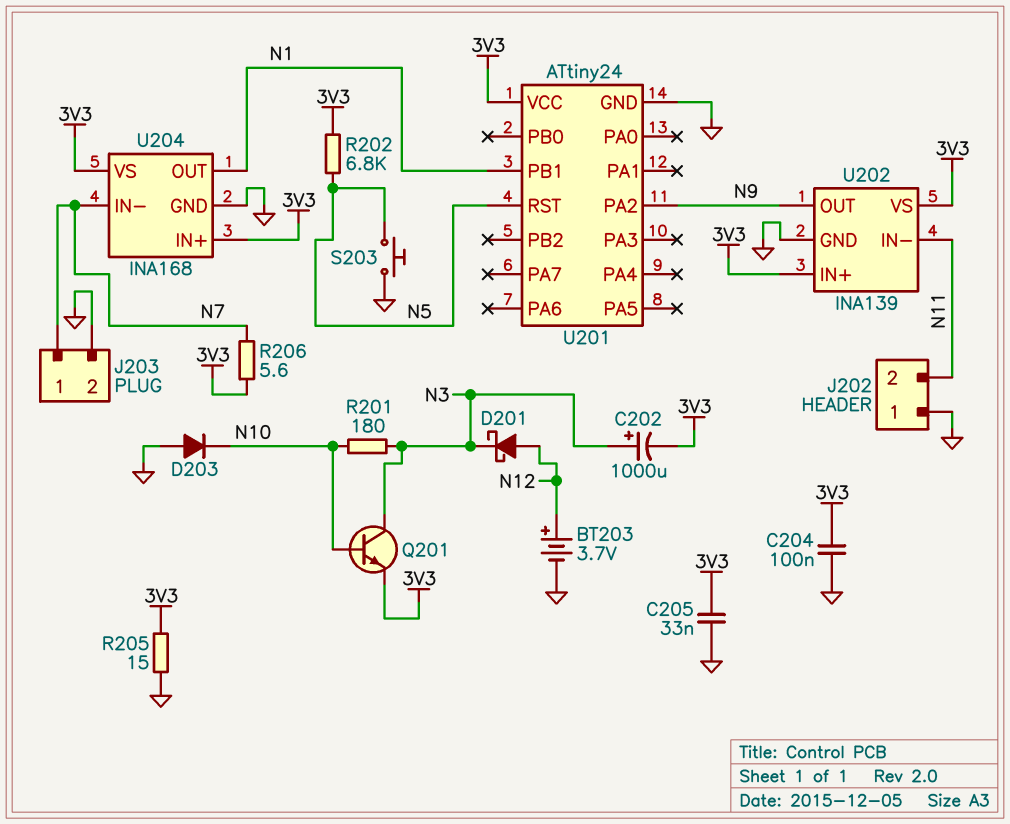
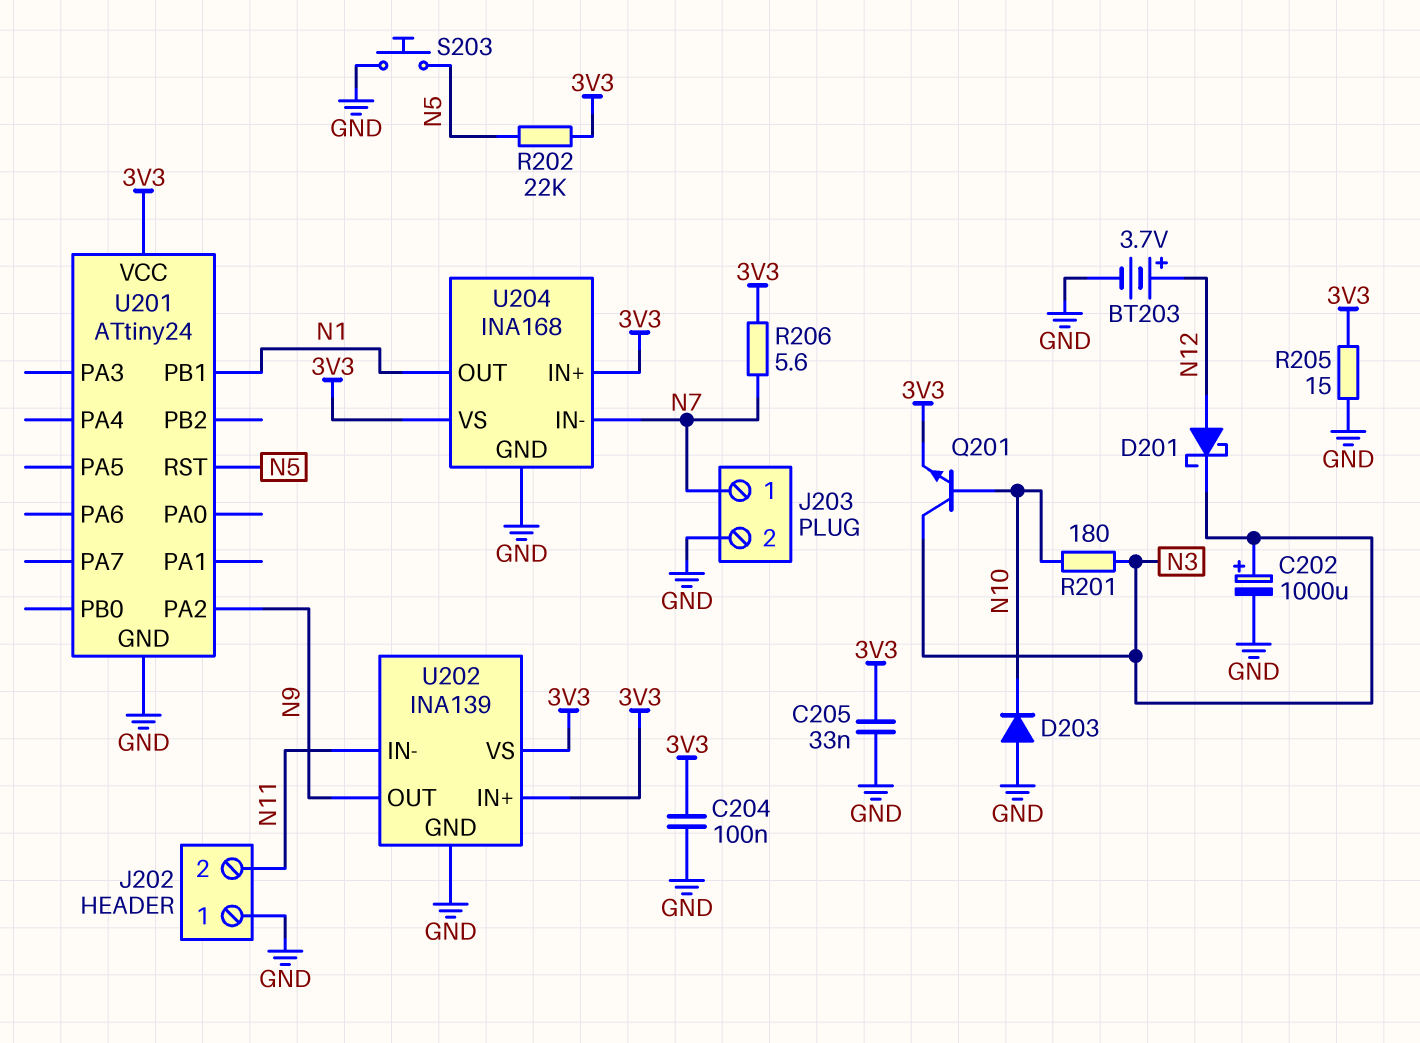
C202: 1000uF (plus N3, minus 3V3) -> 1000uF (plus N3, minus GND)
R202: 6.8k (3V3, N5) -> 22k (3V3, N5)

